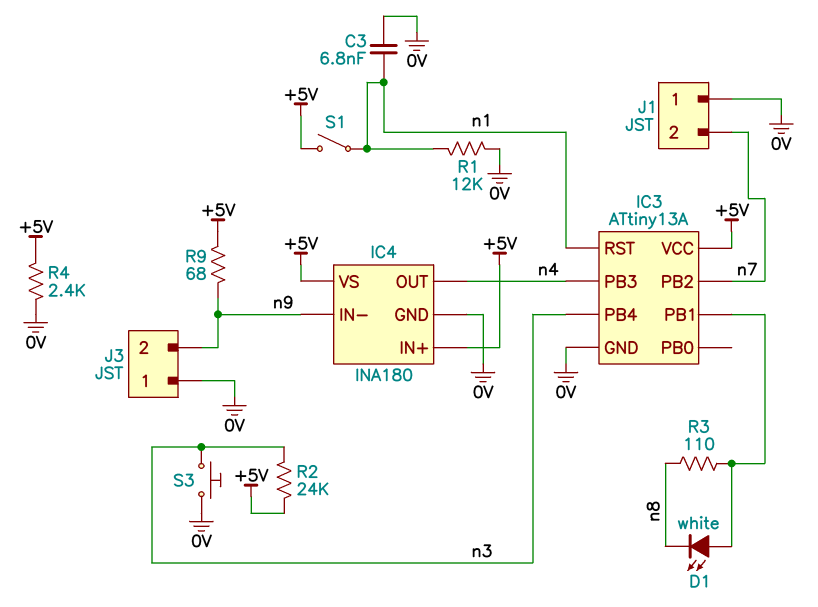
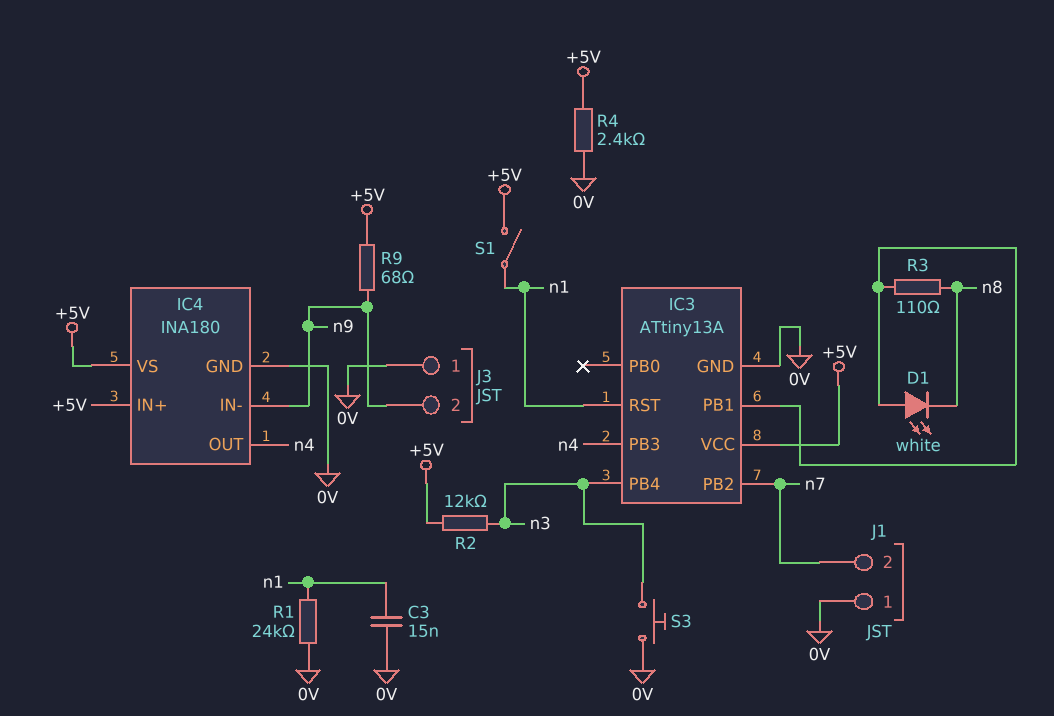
C3: 6.8nF (0V, n1) -> 15nF (0V, n1)
R1: 12k (0V, n1) -> 24k (0V, n1)
R2: 24k (+5V, n3) -> 12k (+5V, n3)

